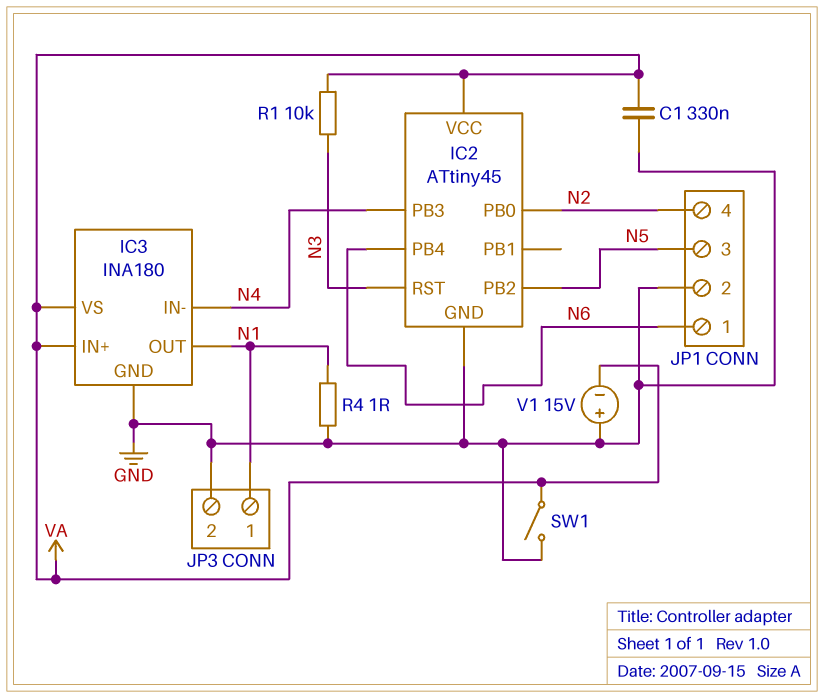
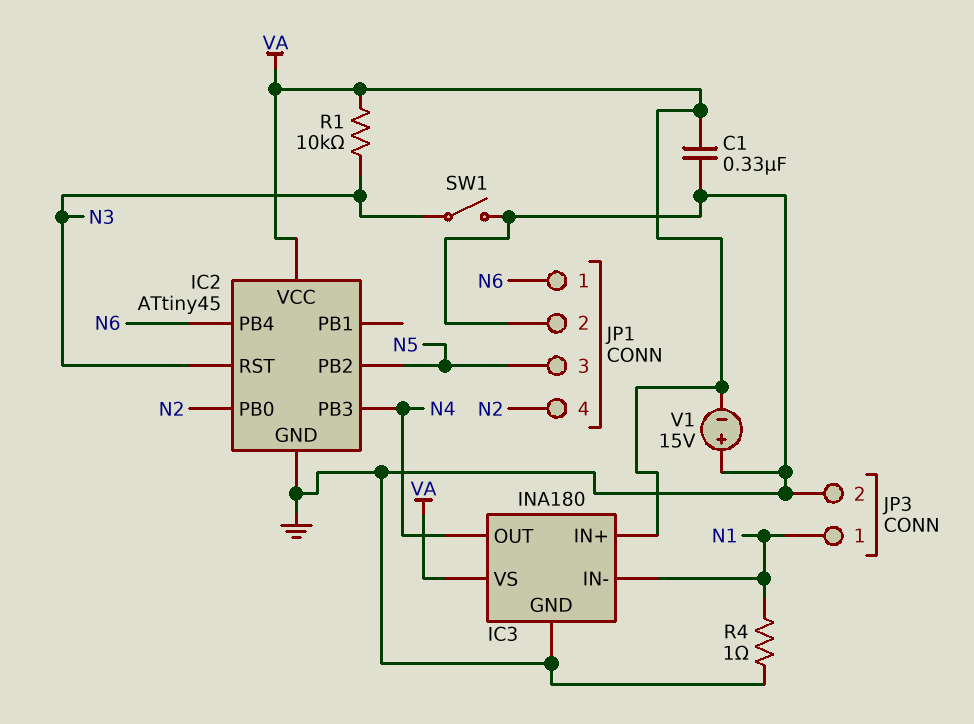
IC3 pin IN-: N4 -> N1
IC3 pin OUT: N1 -> N4
SW1: switch (GND, VA) -> switch (GND, N3)

